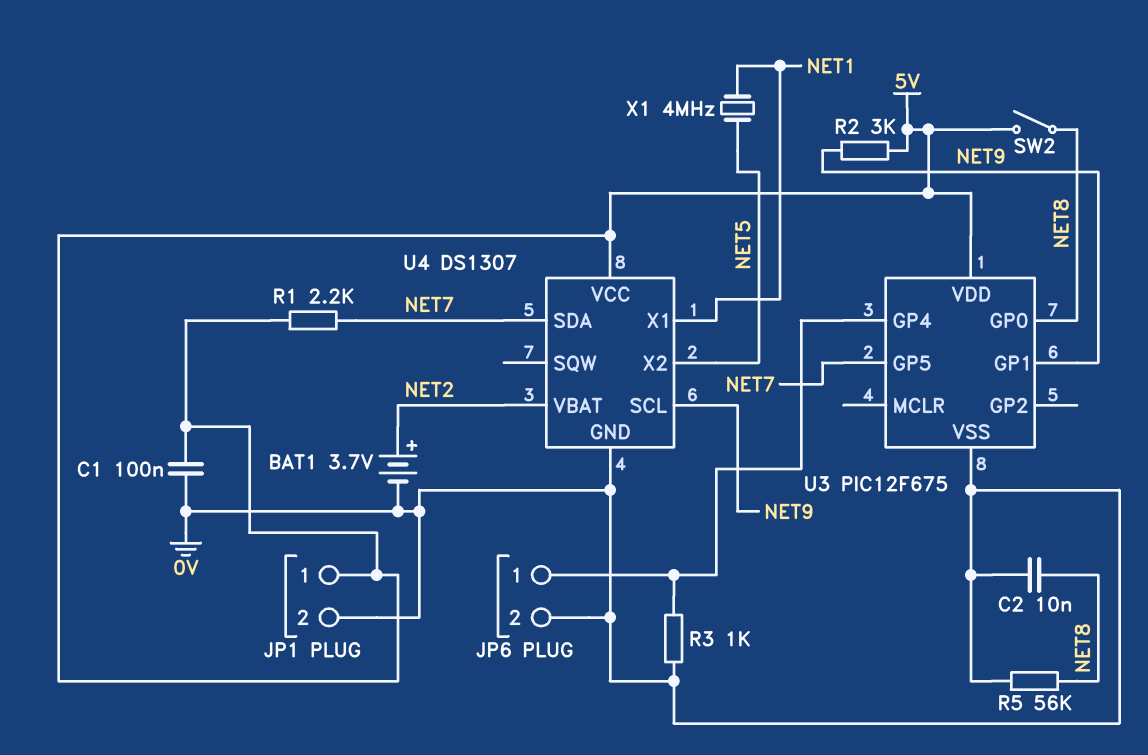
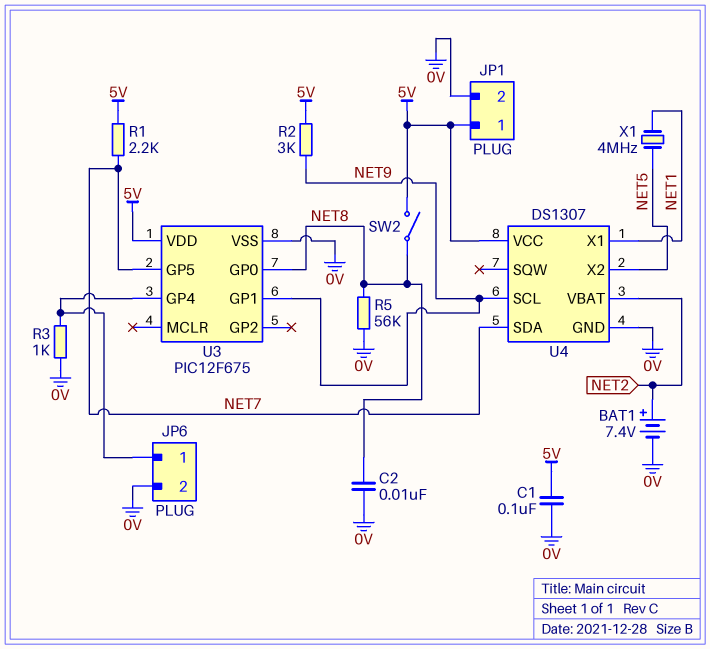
BAT1: 3.7V (plus NET2, minus 0V) -> 7.4V (plus NET2, minus 0V)

